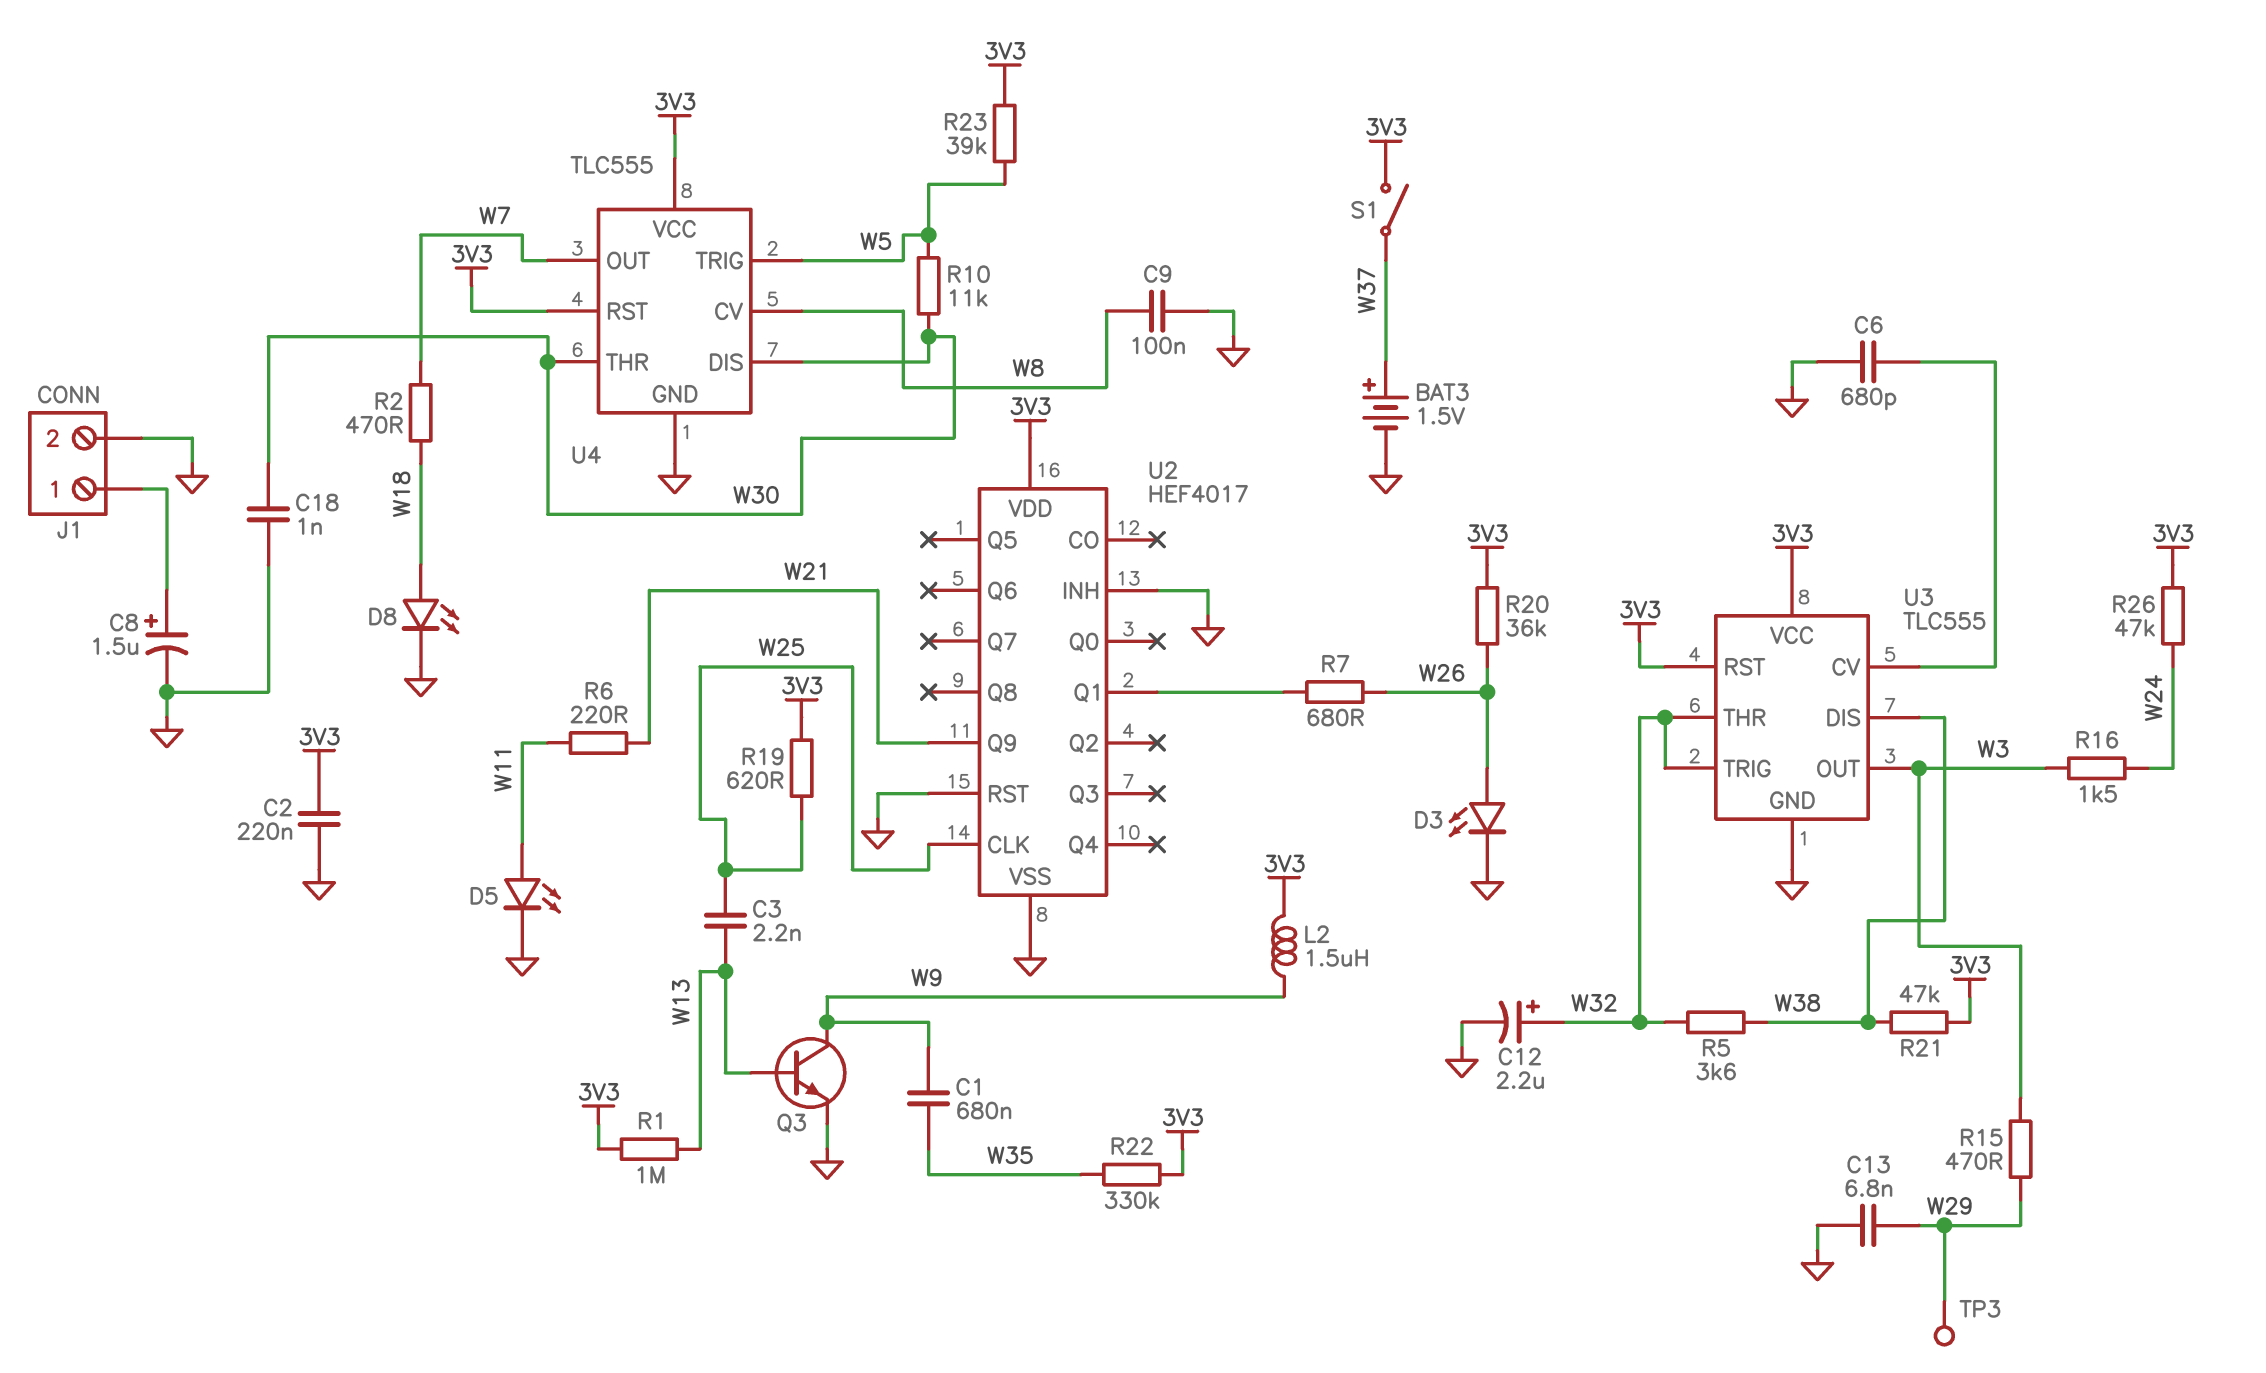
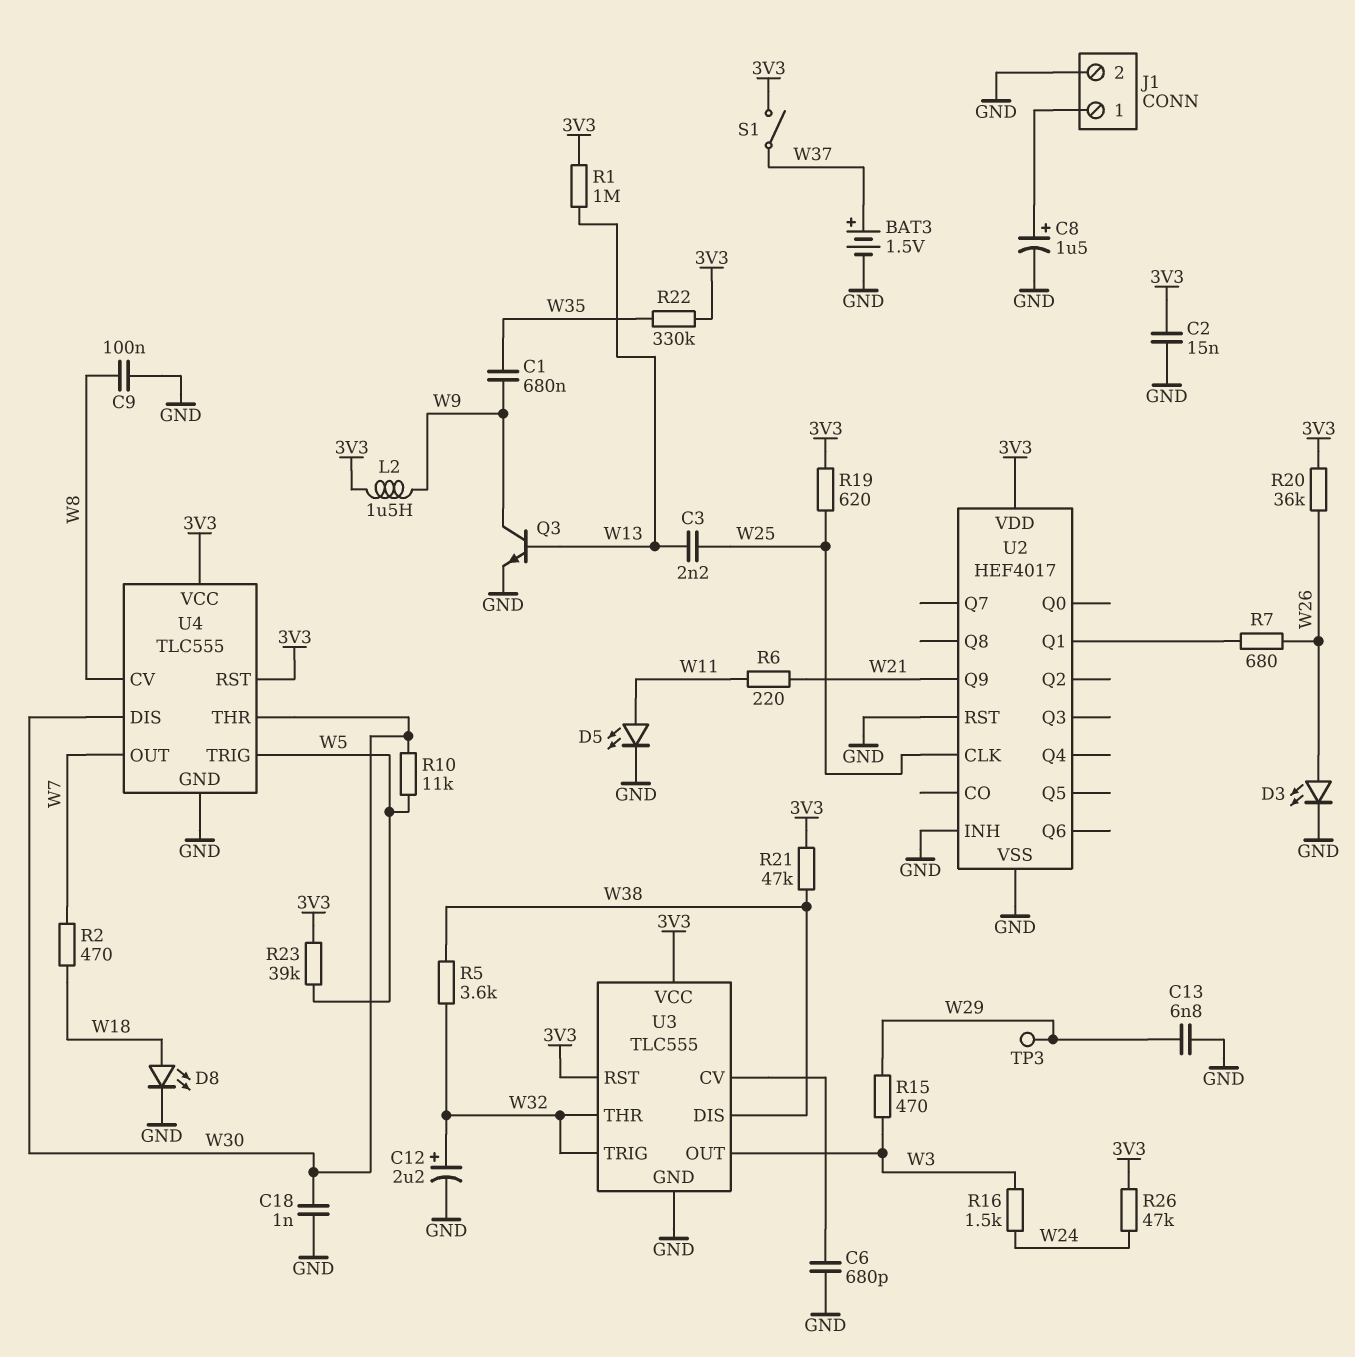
C2: 220nF (3V3, GND) -> 15nF (3V3, GND)

